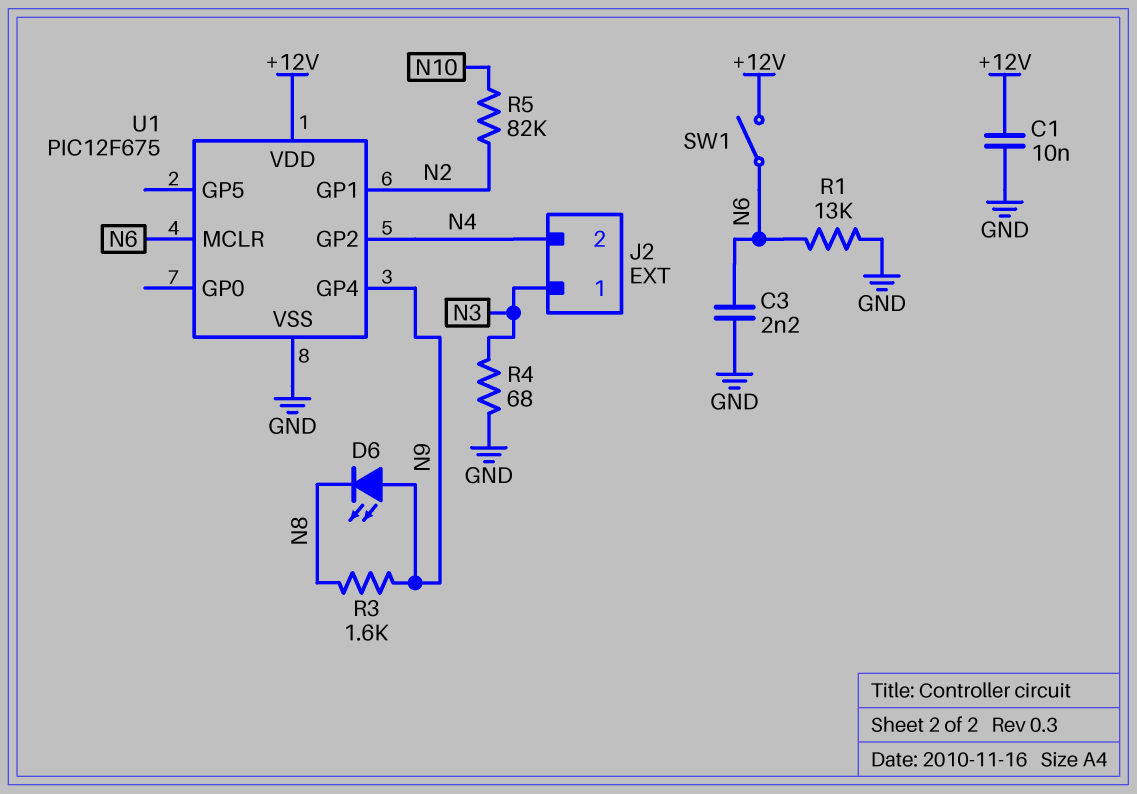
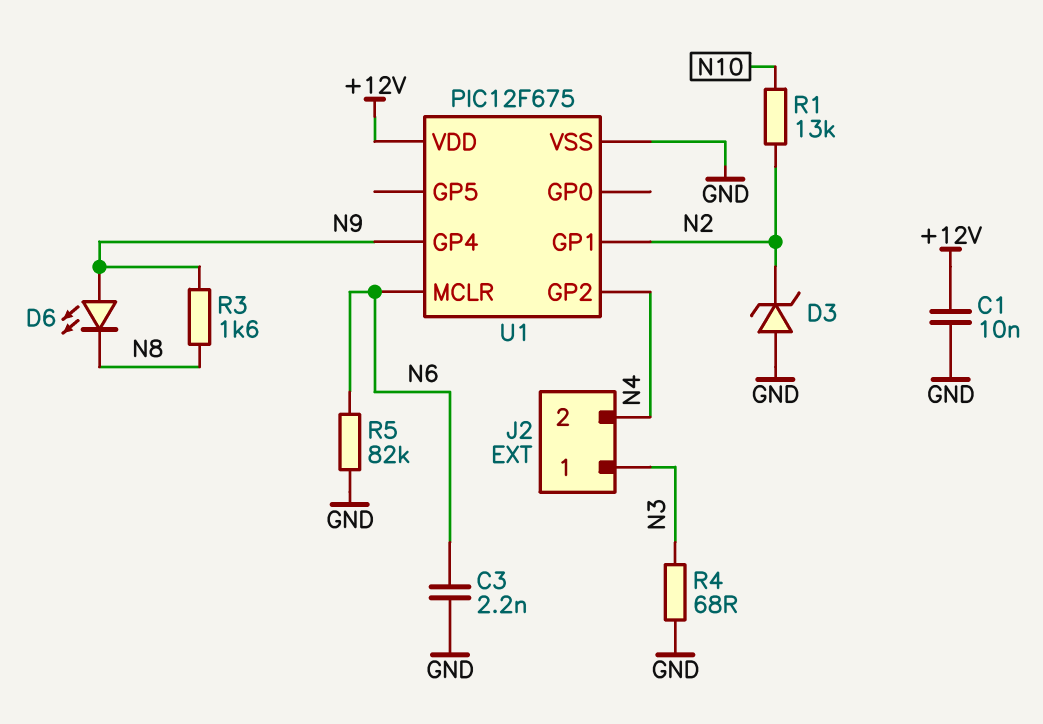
D3: none -> zener (A GND, K N2)
R1: 13k (GND, N6) -> 13k (N2, N10)
R5: 82k (N2, N10) -> 82k (GND, N6)
SW1: switch (+12V, N6) -> none

